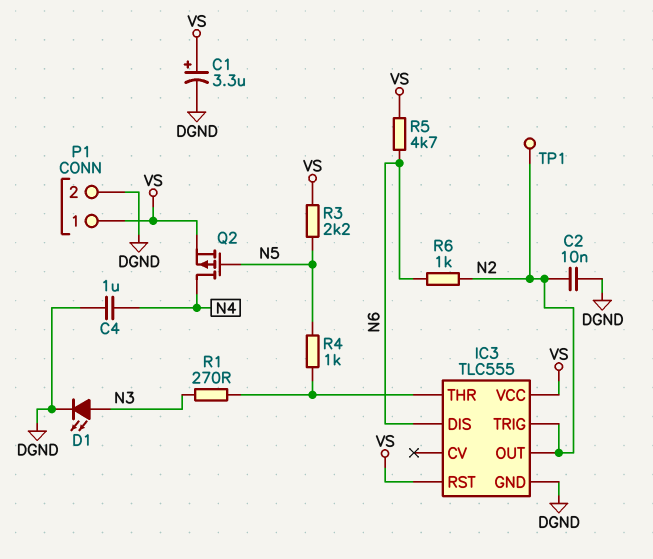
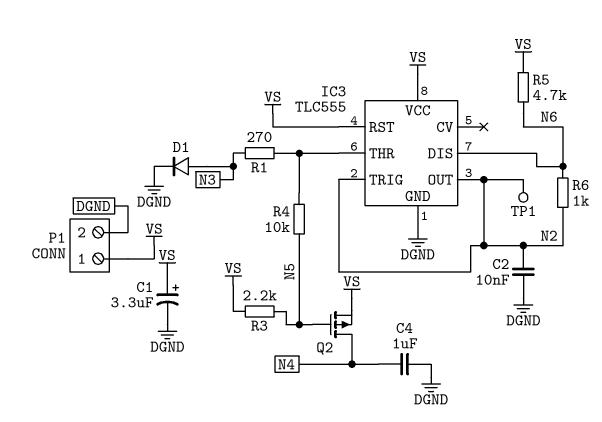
D1: LED (A N3, K DGND) -> diode (A N3, K DGND)
R4: 1k (IC3/THR, N5) -> 10k (IC3/THR, N5)

